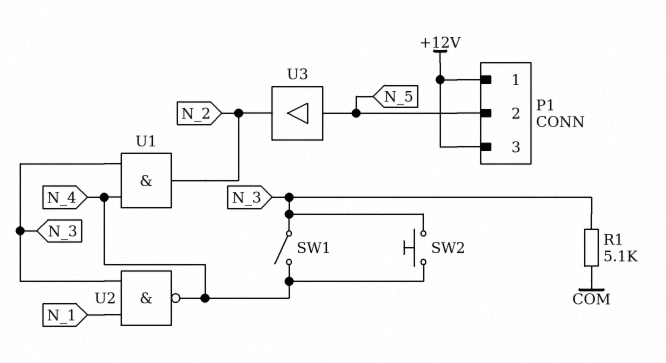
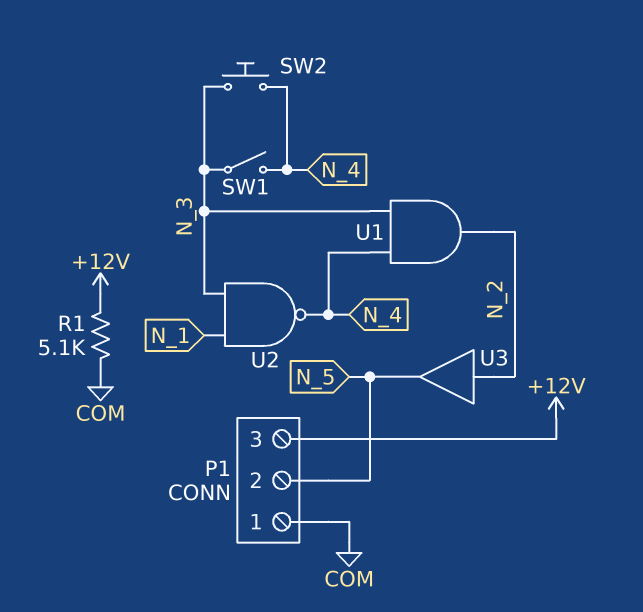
P1 pin 1: +12V -> COM
R1: 5.1k (COM, N_3) -> 5.1k (+12V, COM)
U3: buffer (in N_5, out N_2) -> buffer (in N_2, out N_5)

